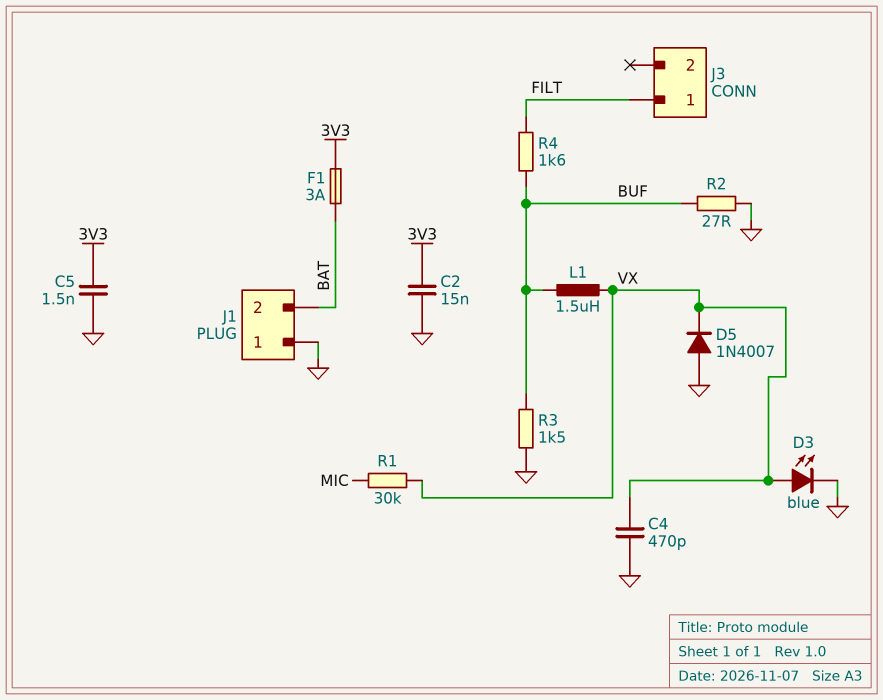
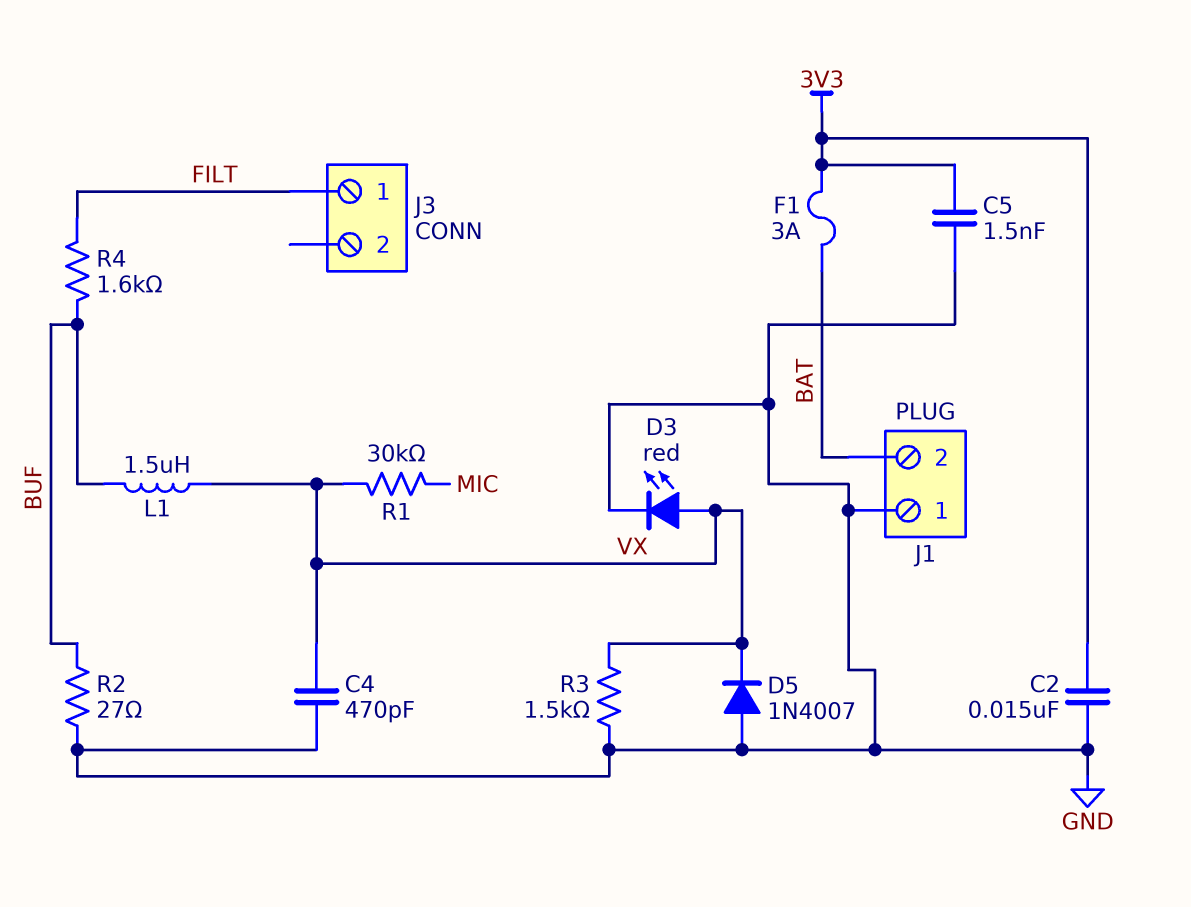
D3: LED blue (A VX, K GND) -> LED red (A VX, K GND)
R3: 1.5k (BUF, GND) -> 1.5k (GND, VX)

